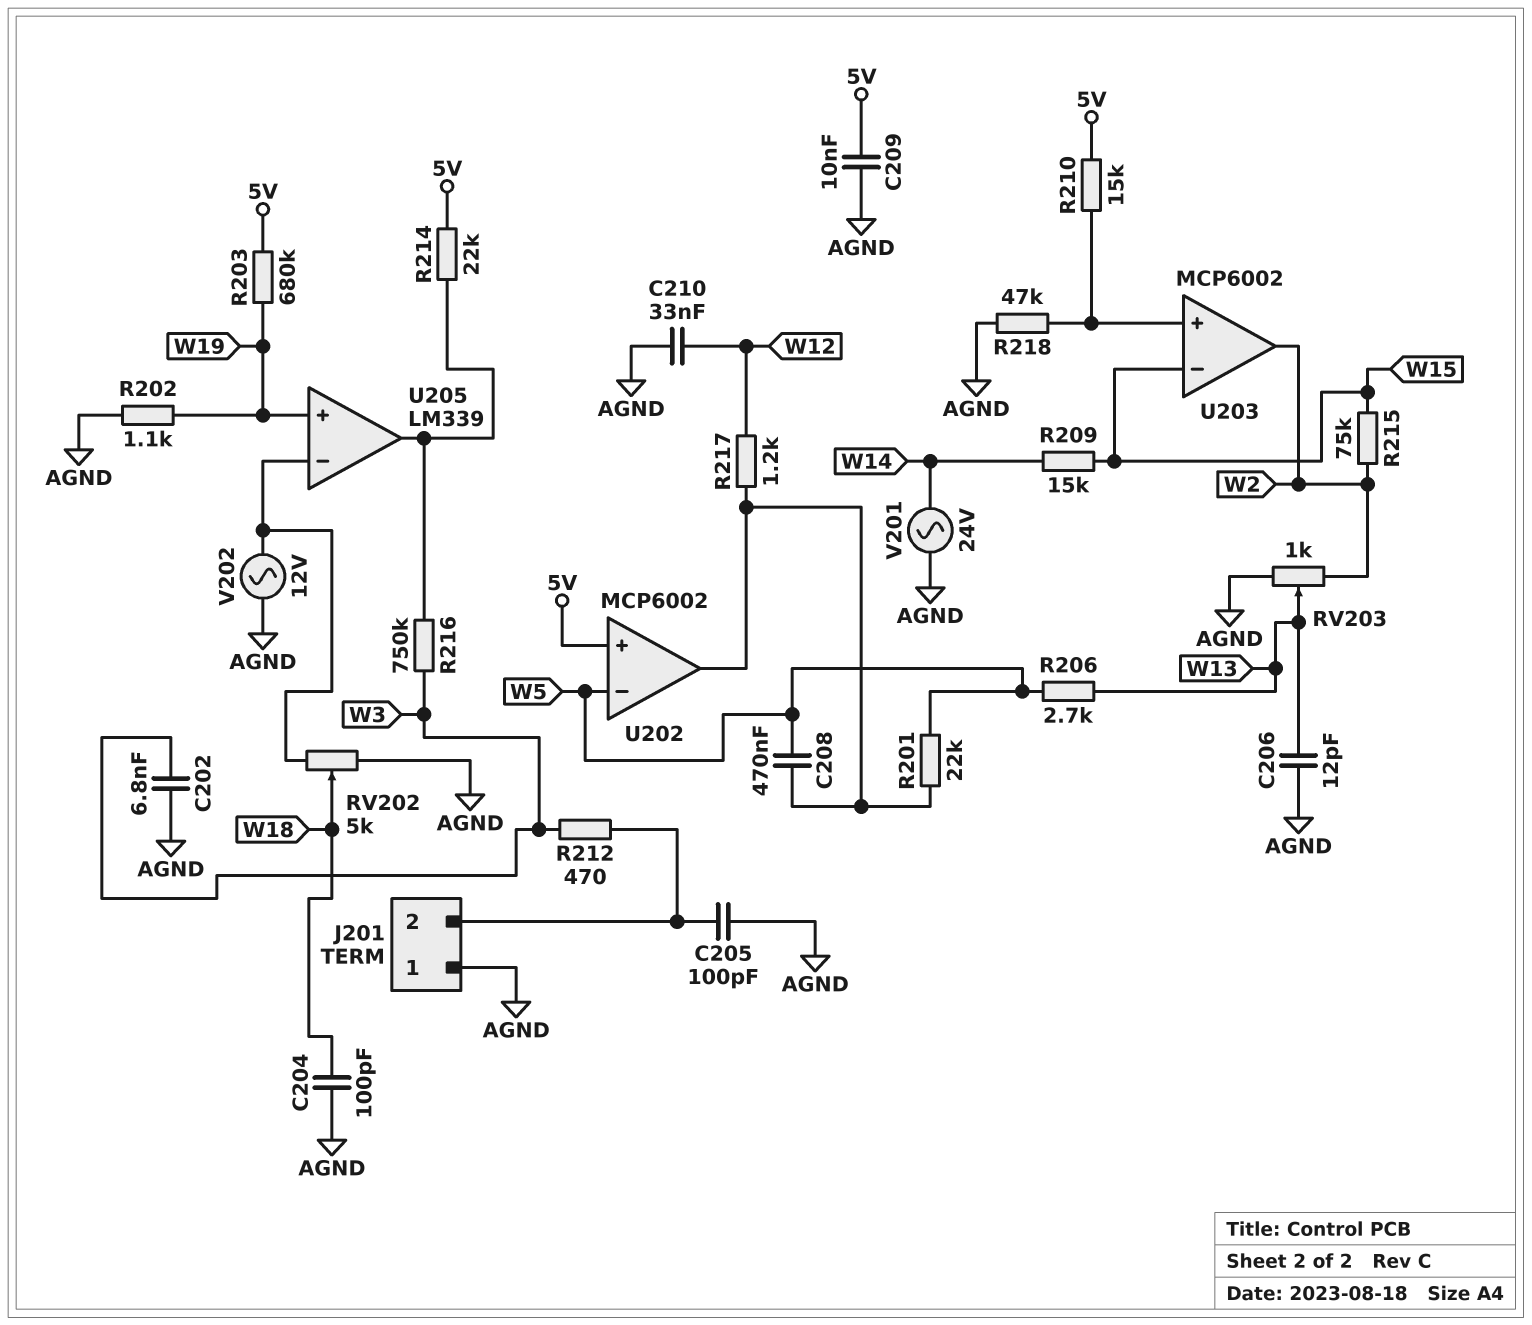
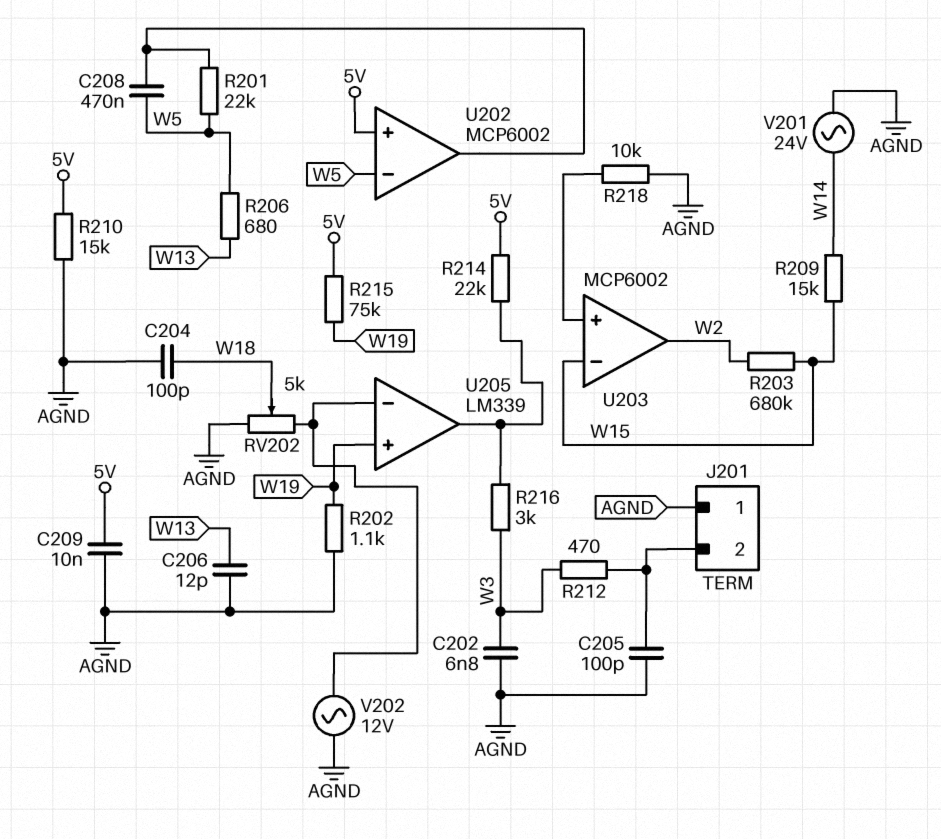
C210: 33nF (AGND, W12) -> none
R203: 680k (5V, W19) -> 680k (W2, W15)
R206: 2.7k (W5, W13) -> 680 (W5, W13)
R210: 15k (5V, U203/in+) -> 15k (5V, AGND)
R215: 75k (W2, W15) -> 75k (5V, W19)
R216: 750k (U205/out, W3) -> 3k (U205/out, W3)
R217: 1.2k (U202/out, W12) -> none
R218: 47k (AGND, U203/in+) -> 10k (AGND, U203/in+)
RV203: 1k (AGND, W2, wiper W13) -> none

